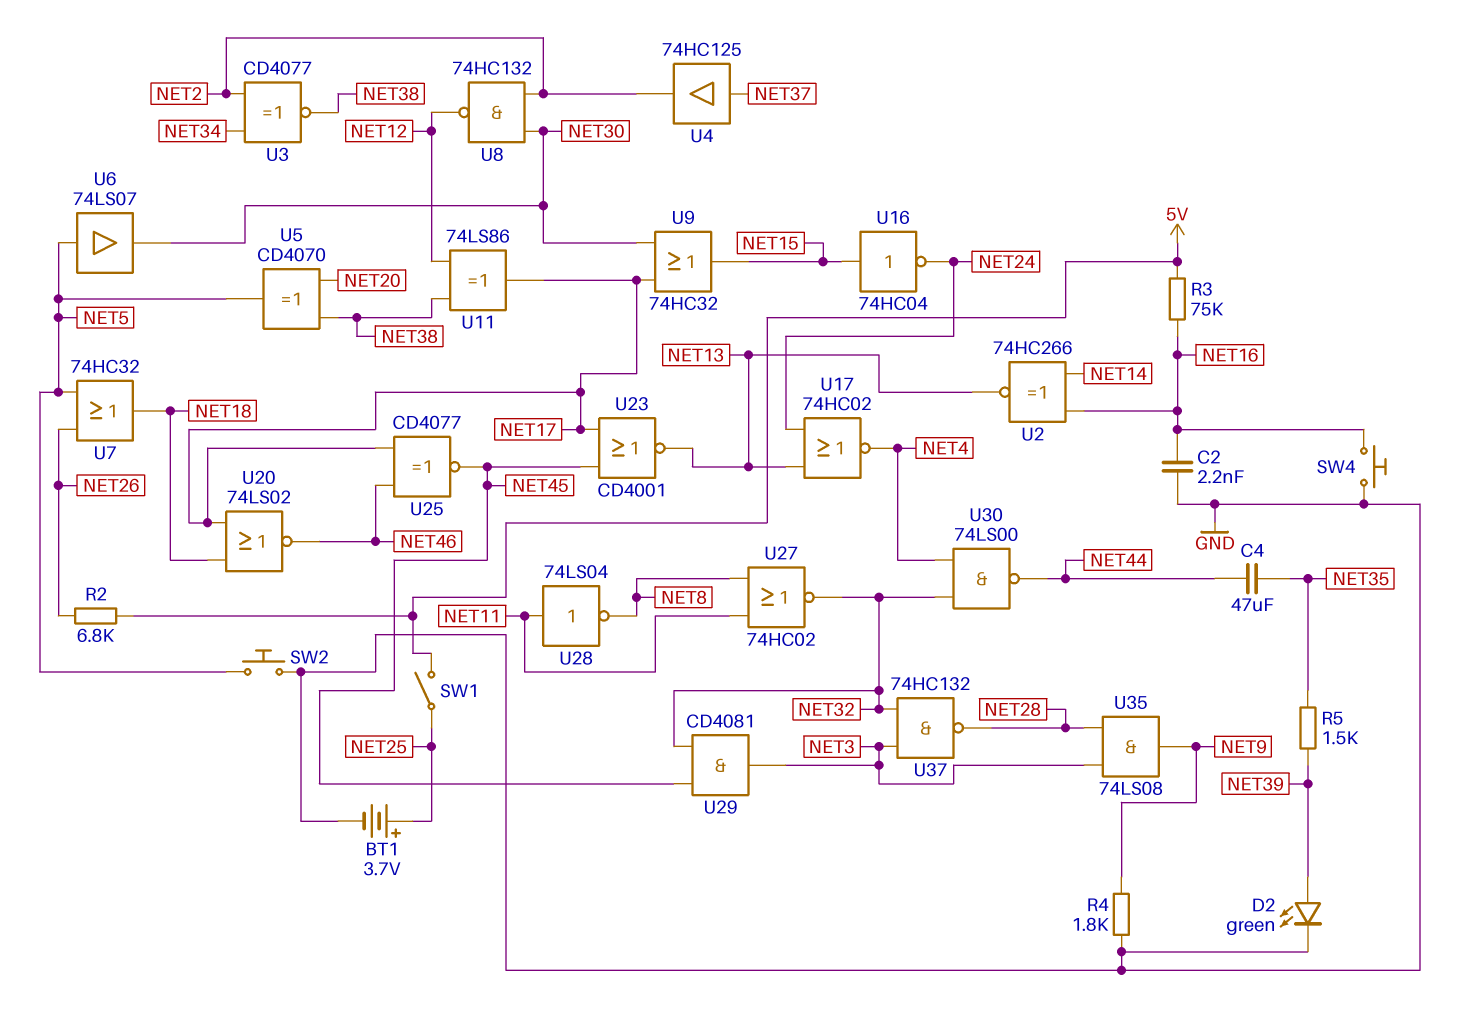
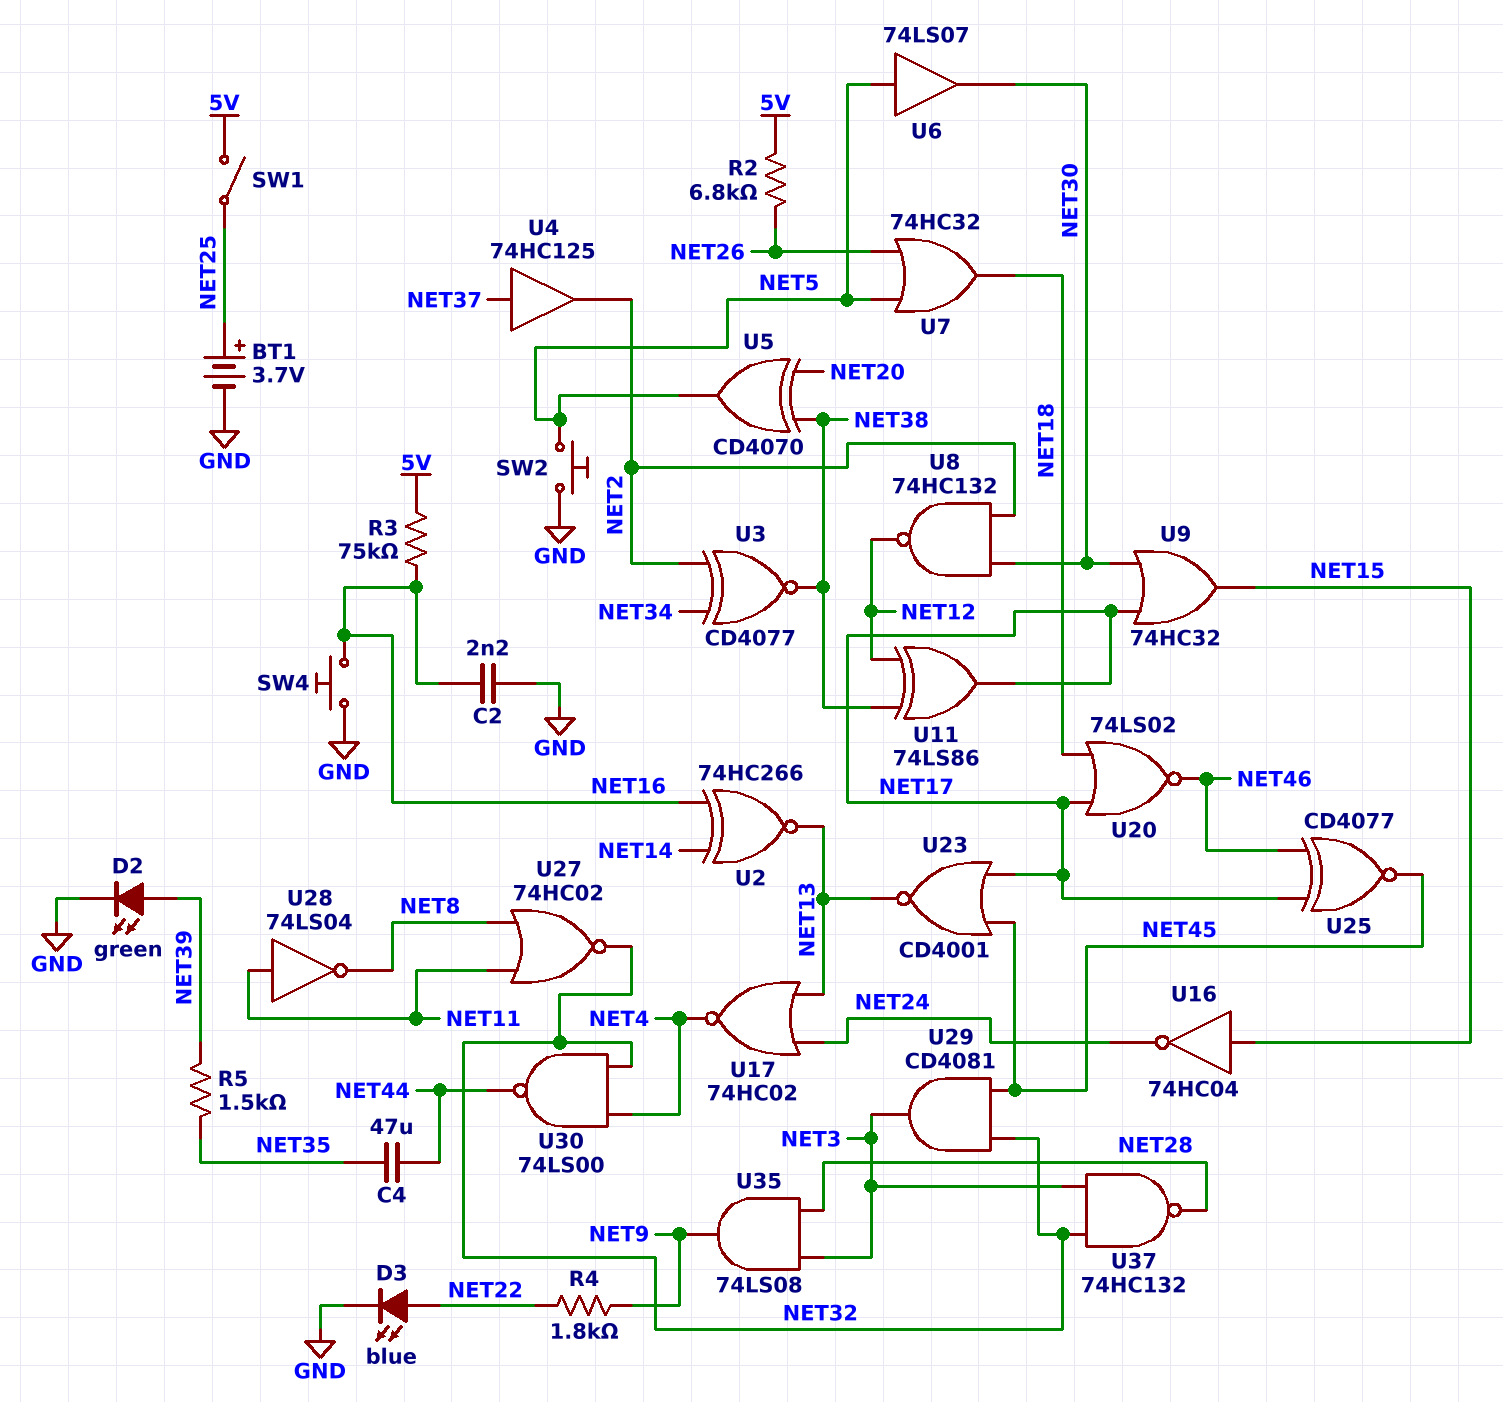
D3: none -> LED blue (A NET22, K GND)
R4: 1.8k (GND, NET9) -> 1.8k (NET9, NET22)

